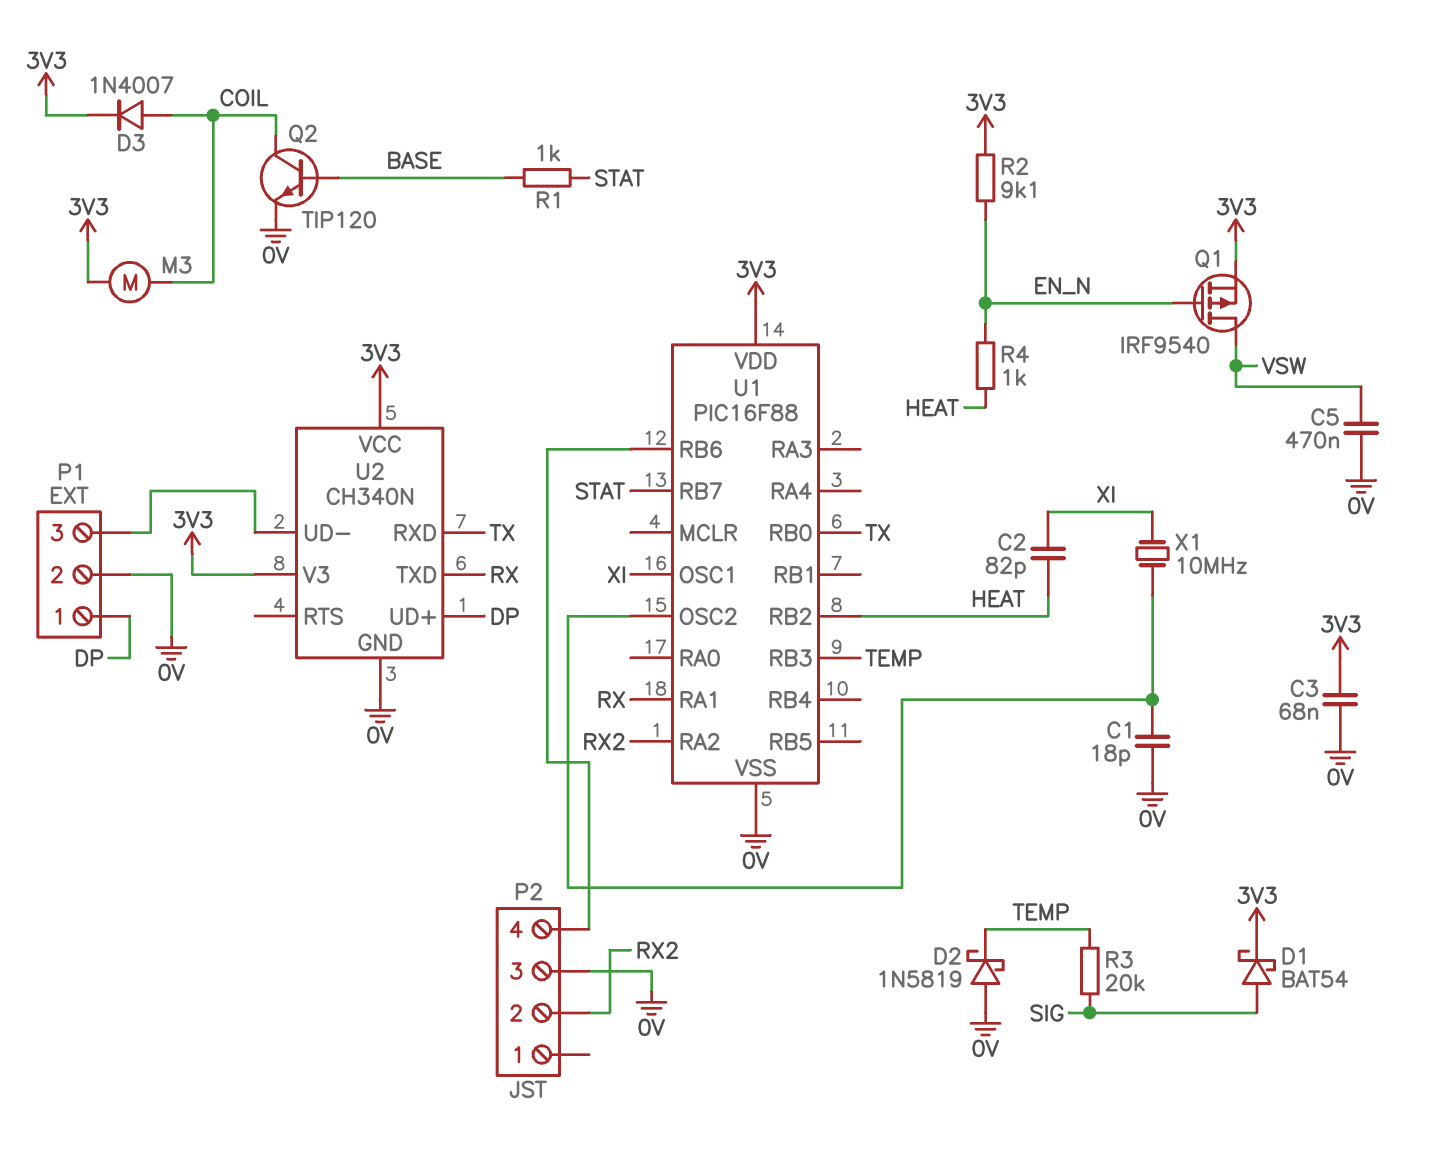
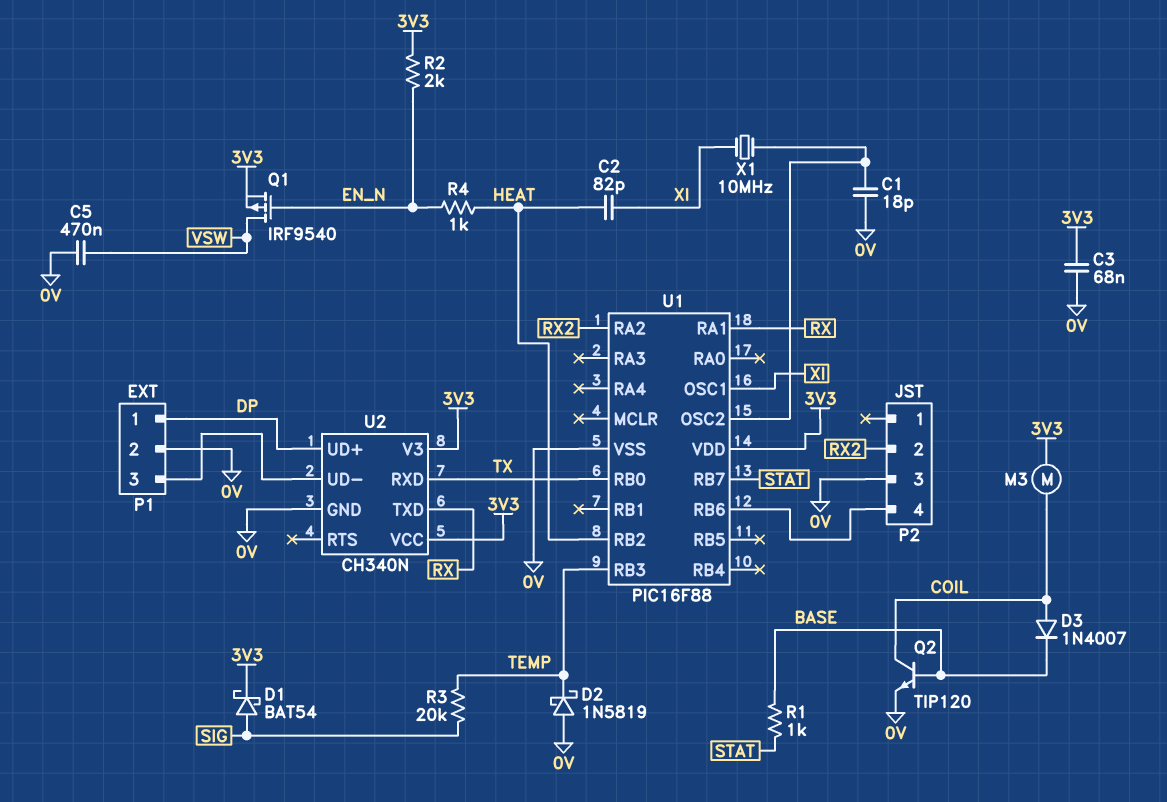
D3: diode 1N4007 (A COIL, K 3V3) -> diode 1N4007 (A COIL, K BASE)
R2: 9.1k (3V3, EN_N) -> 2k (3V3, EN_N)

